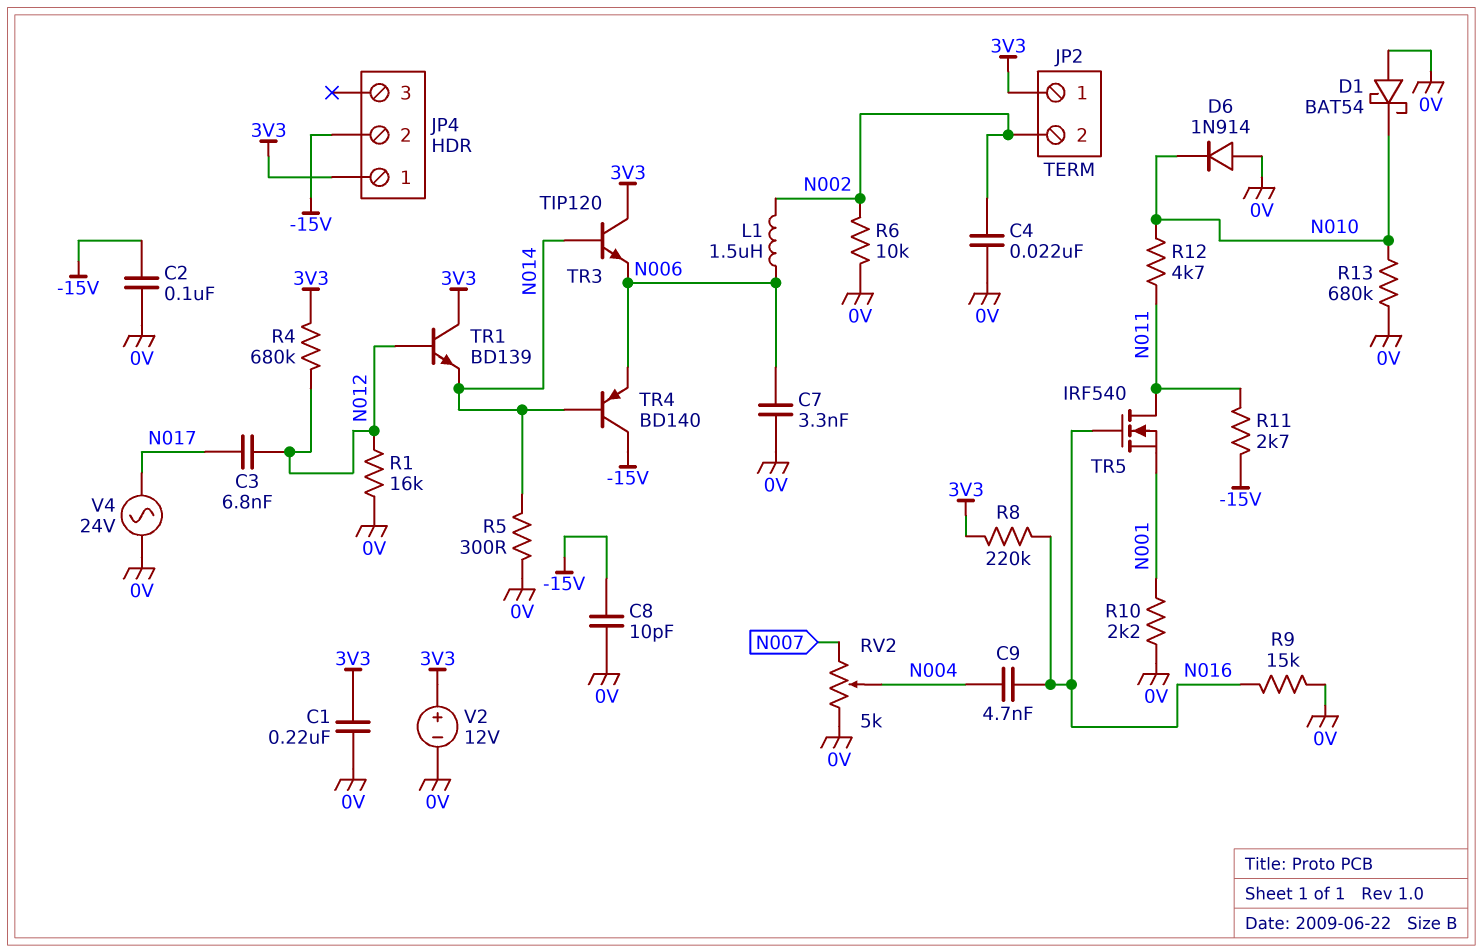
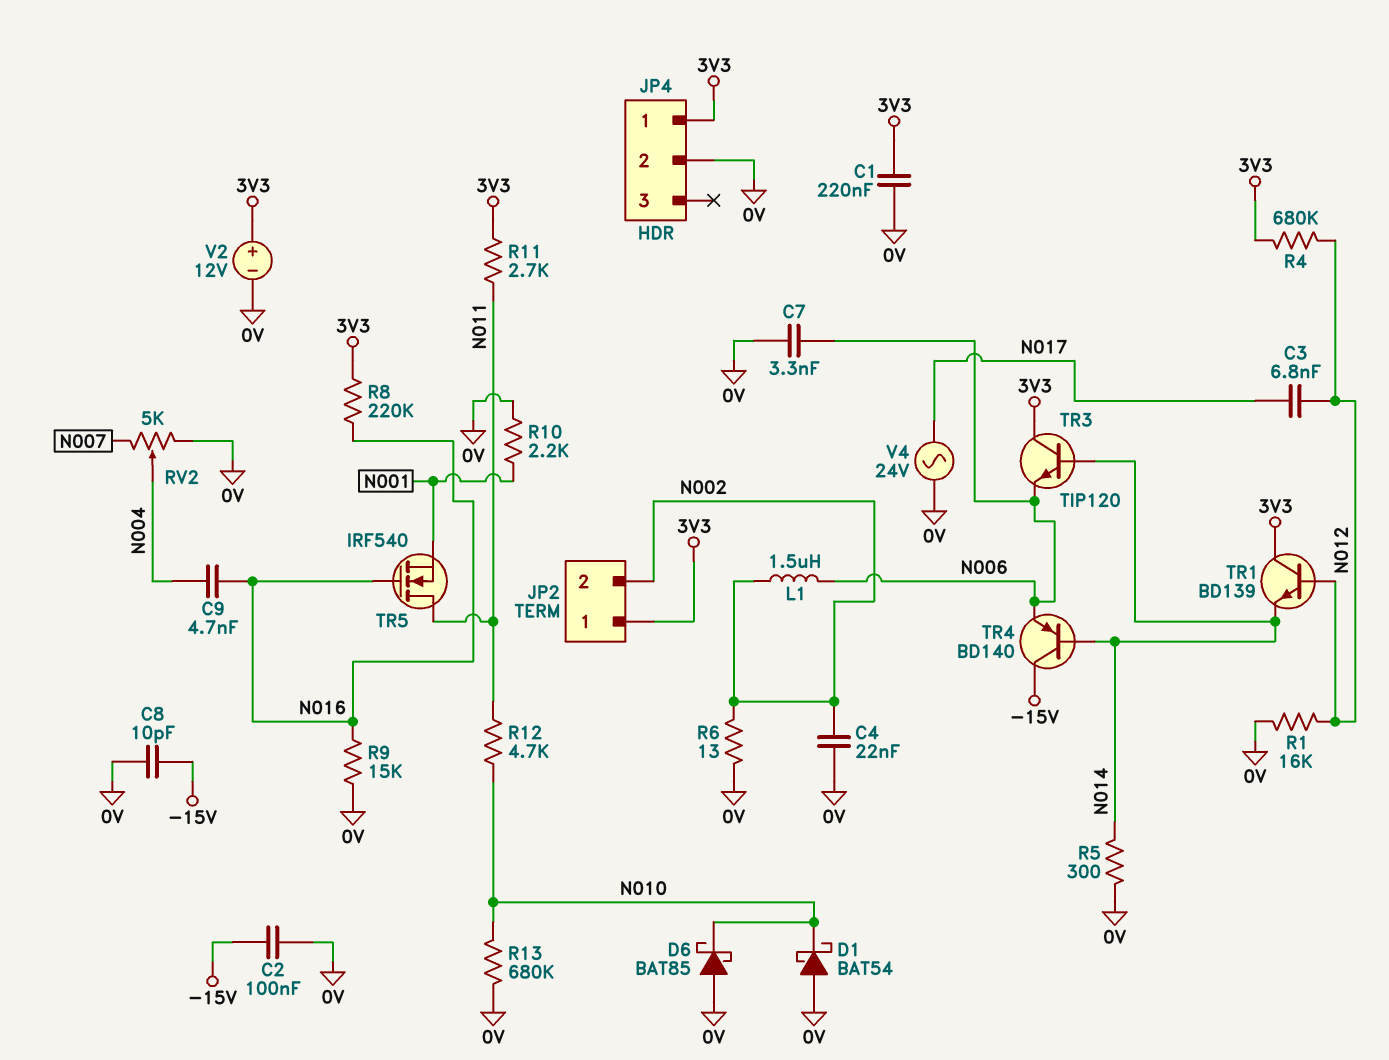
D6: diode 1N914 (A 0V, K N010) -> schottky BAT85 (A 0V, K N010)
JP4 pin 2: -15V -> 0V
R6: 10k (0V, N002) -> 13 (0V, N002)
R11: 2.7k (-15V, N011) -> 2.7k (3V3, N011)

